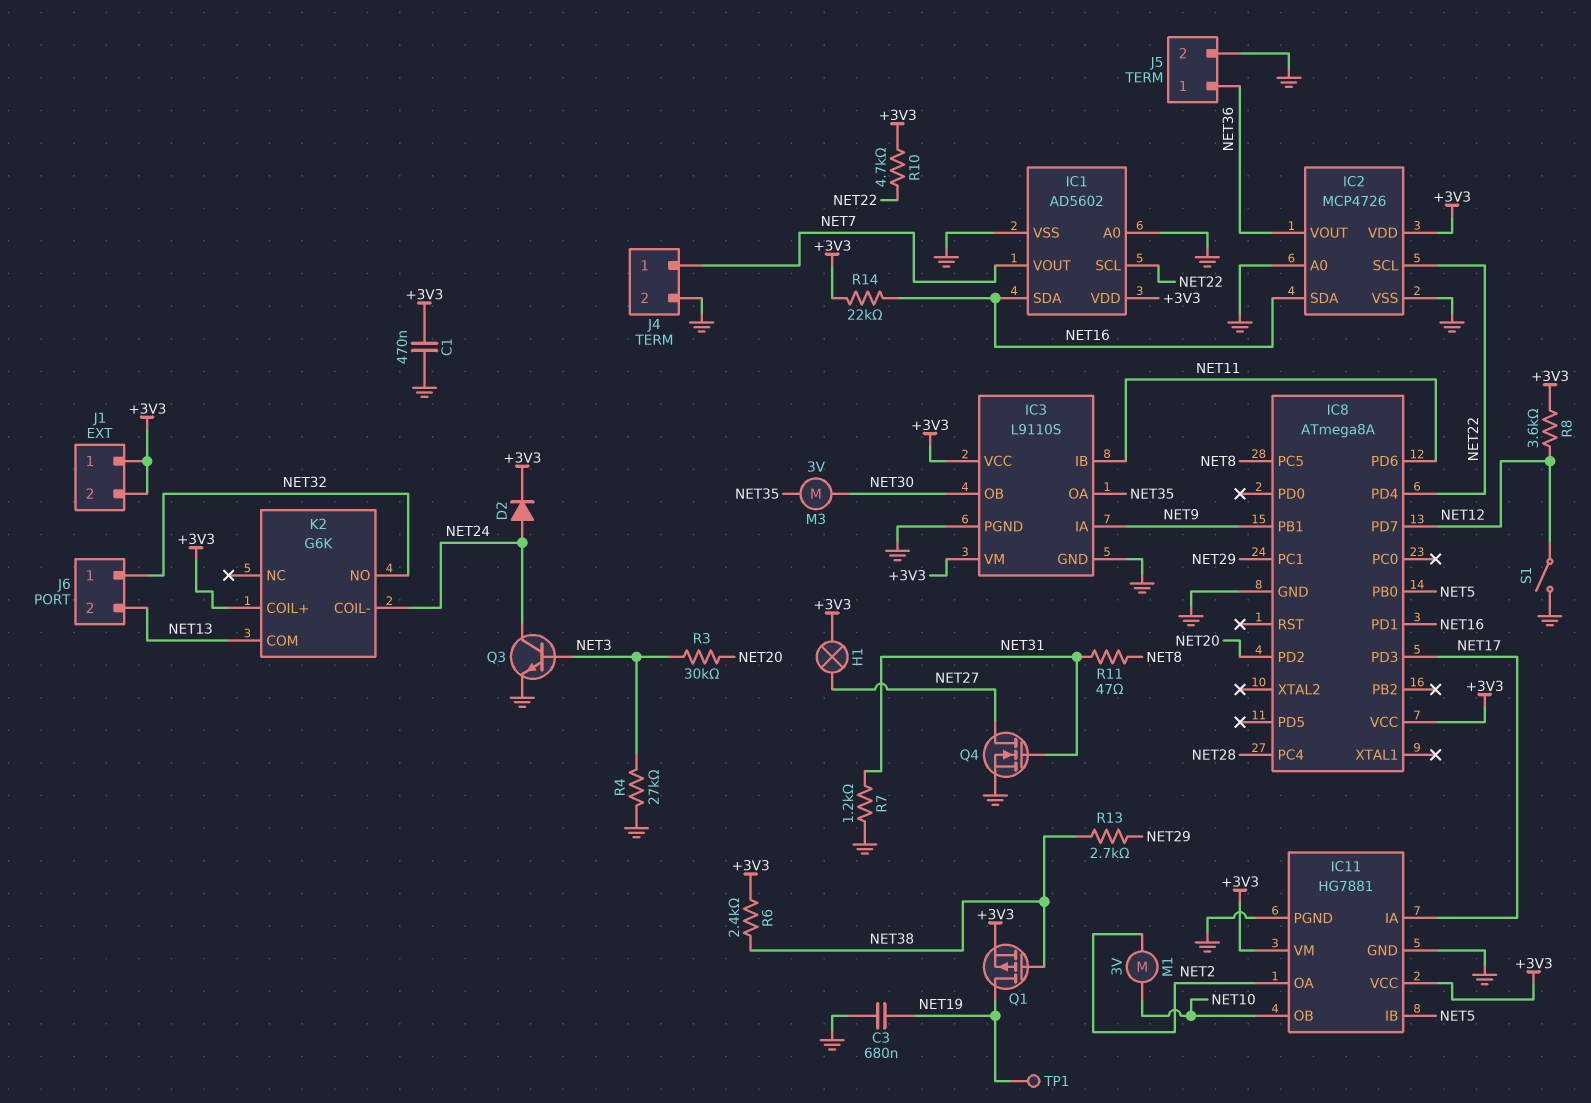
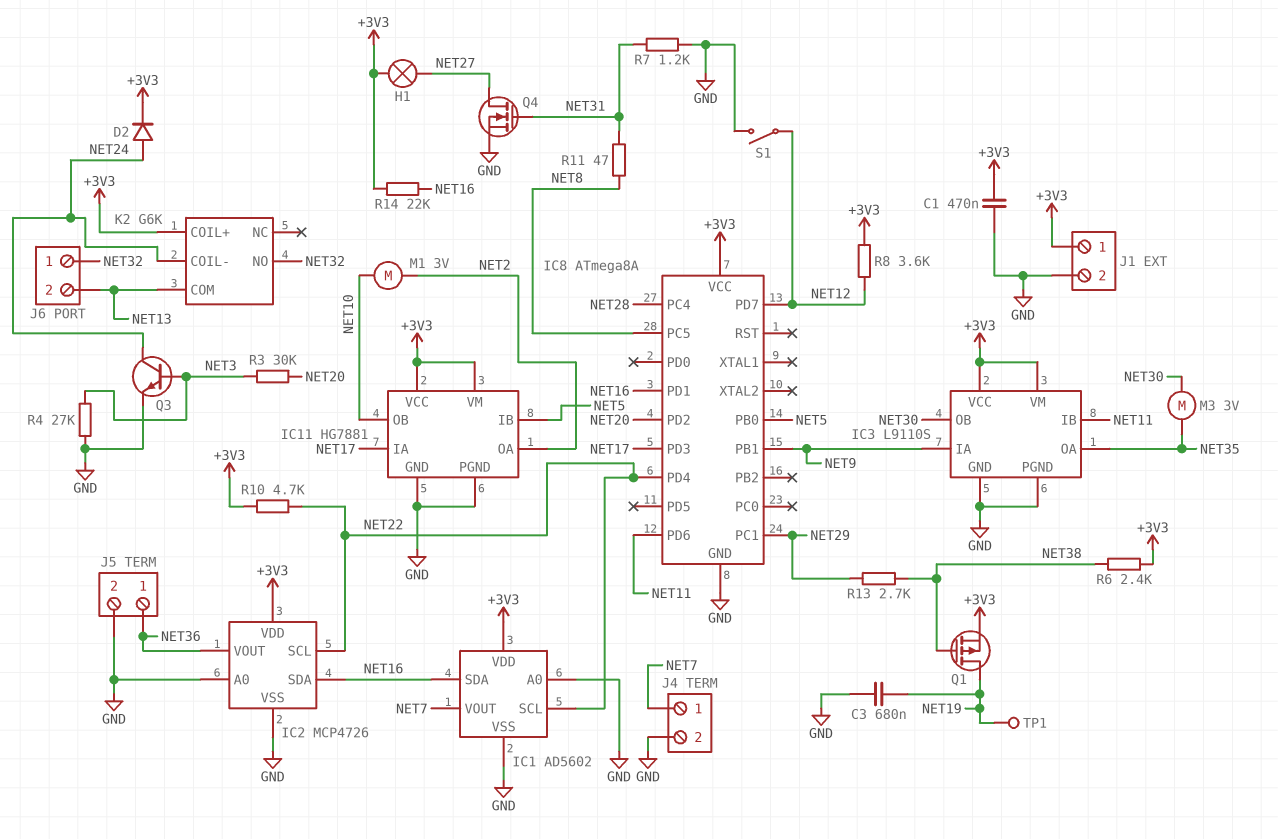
J1 pin 2: +3V3 -> GND

